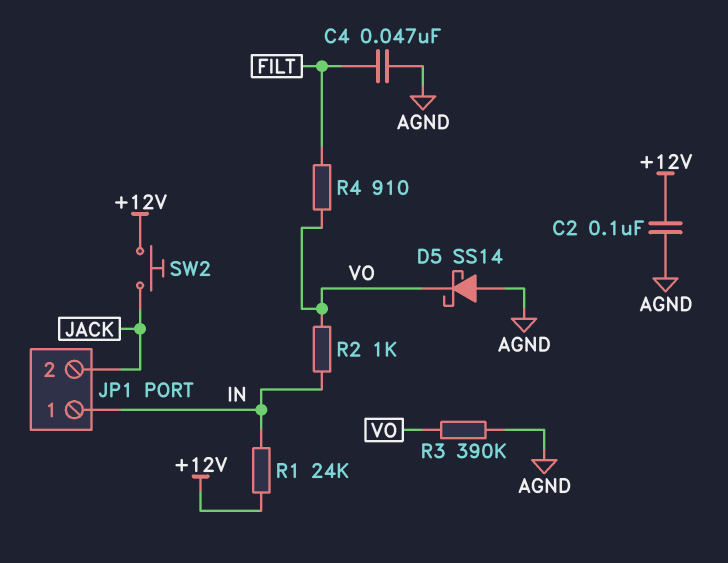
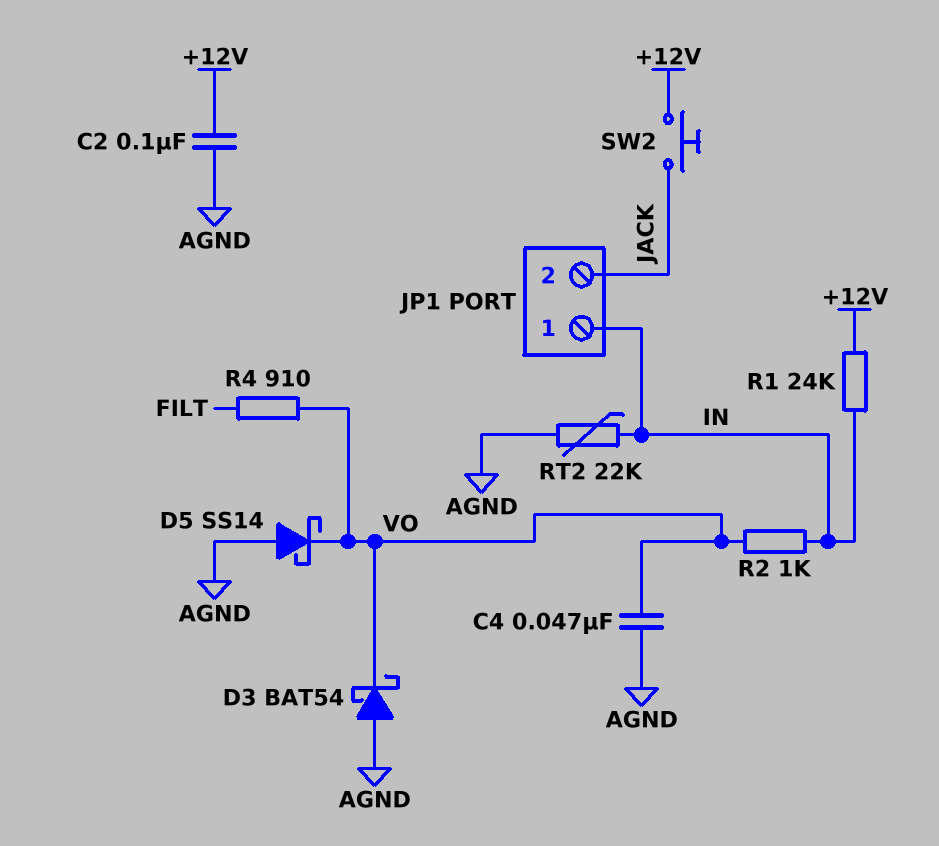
C4: 47nF (AGND, FILT) -> 47nF (AGND, VO)
D3: none -> schottky BAT54 (A AGND, K VO)
R3: 390k (AGND, VO) -> none
RT2: none -> 22k (AGND, IN)

